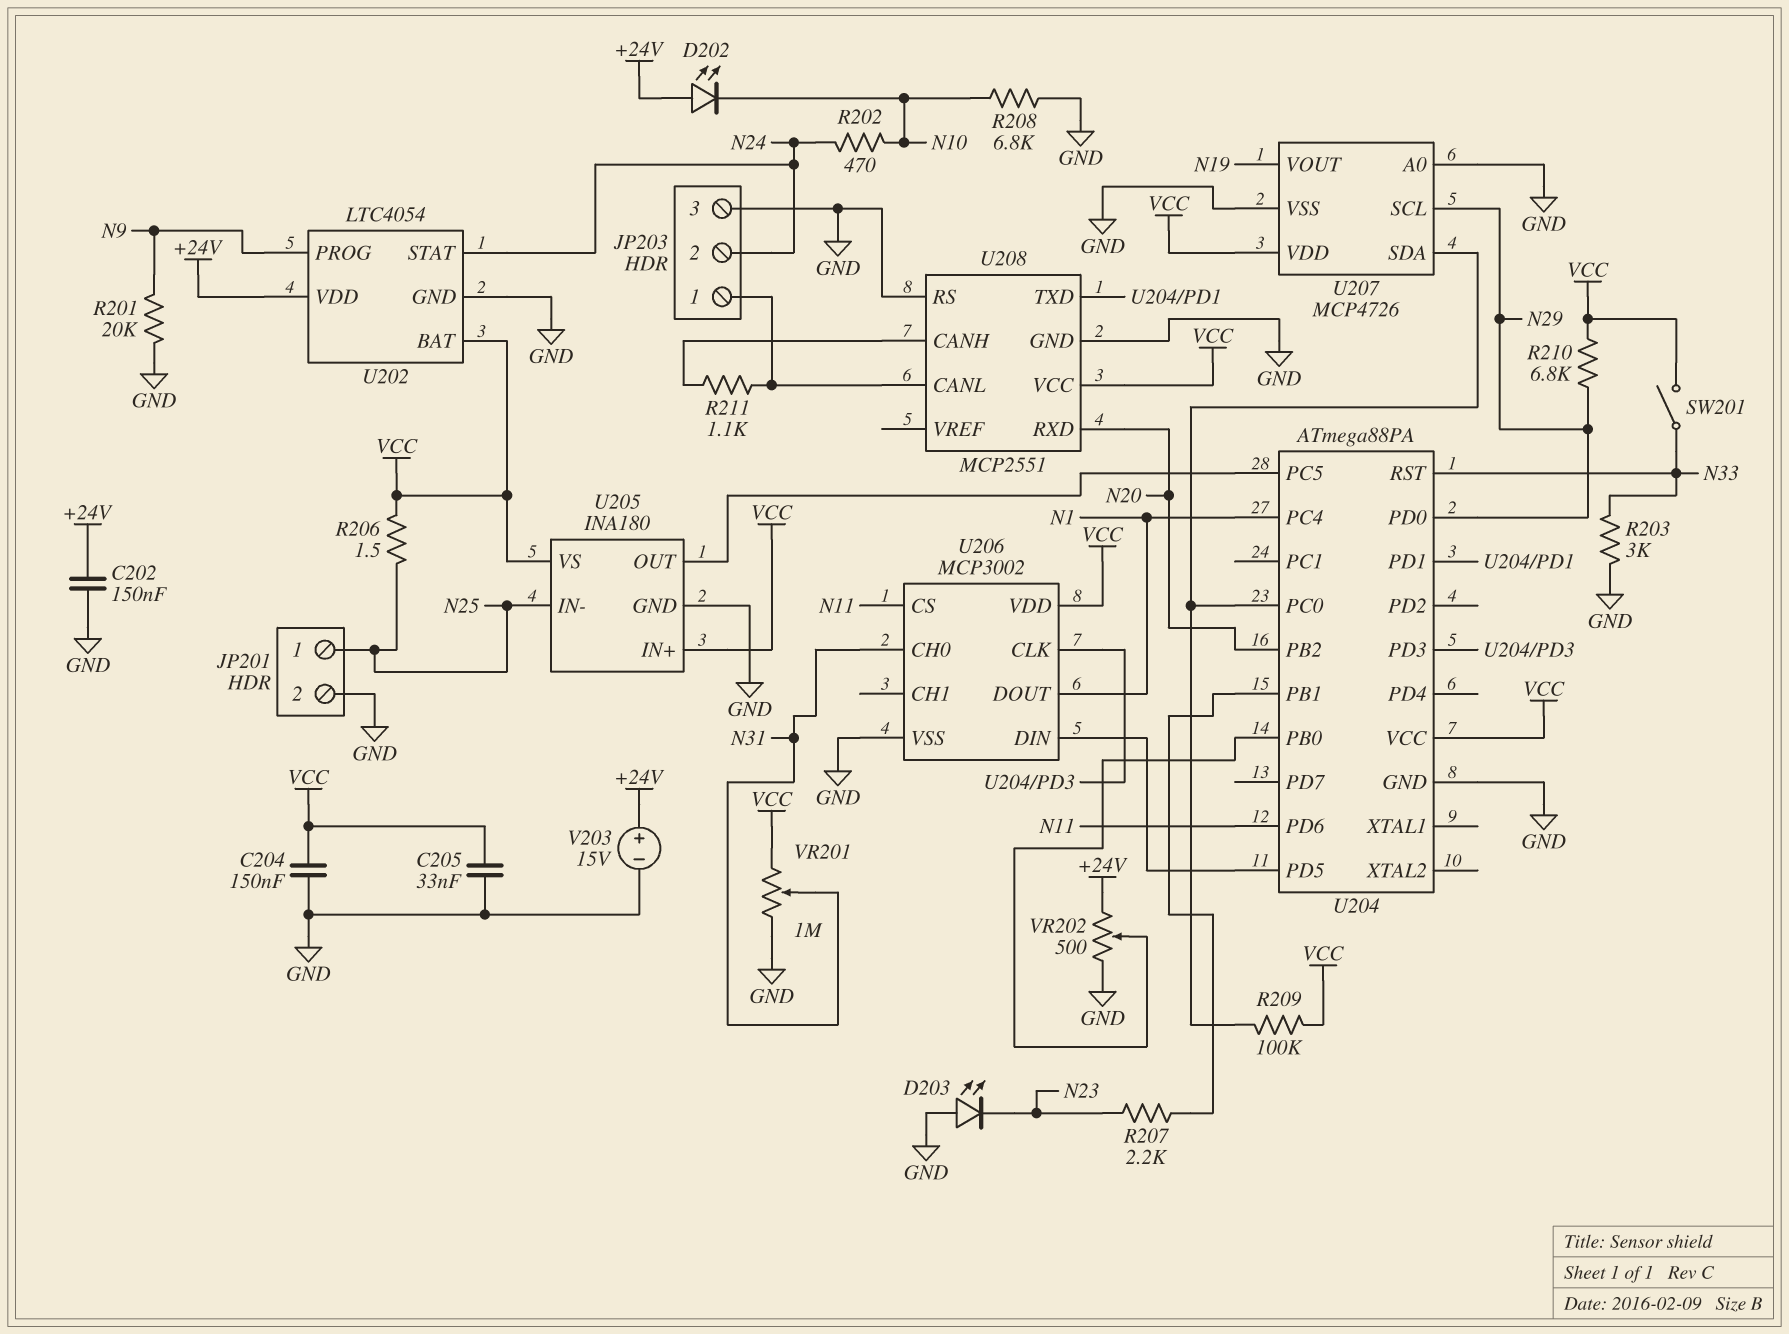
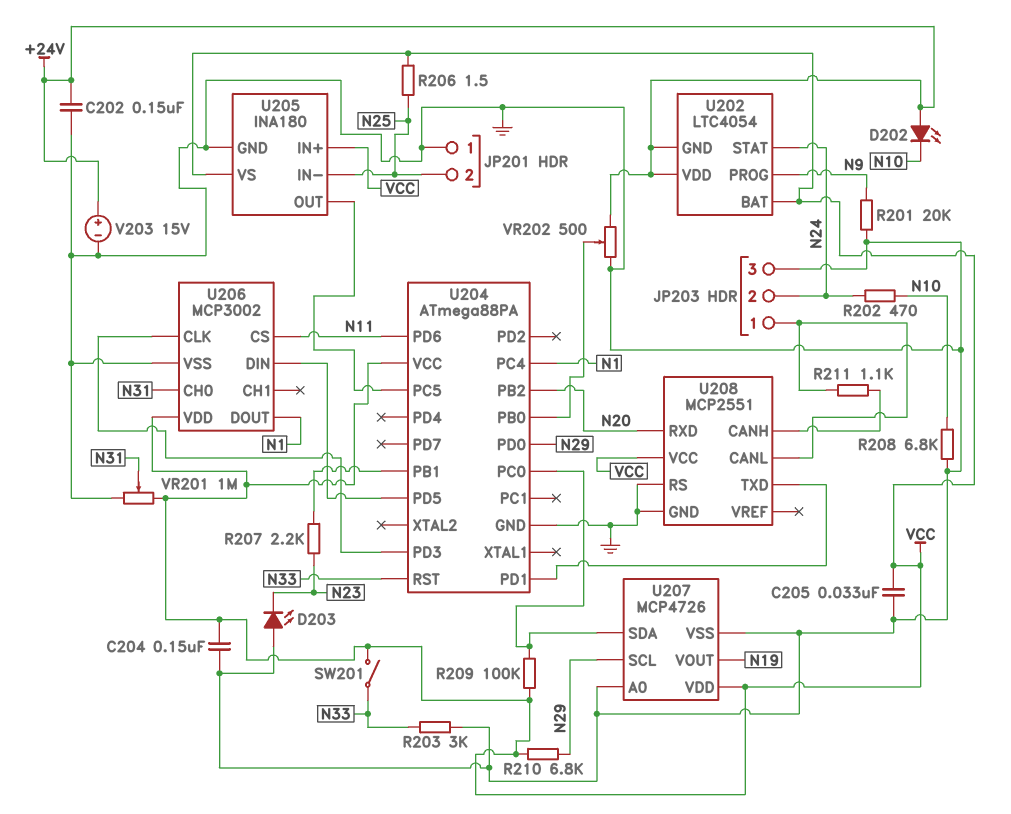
JP201 pin 1: N25 -> GND
JP201 pin 2: GND -> N25
U202 pin GND: GND -> +24V

